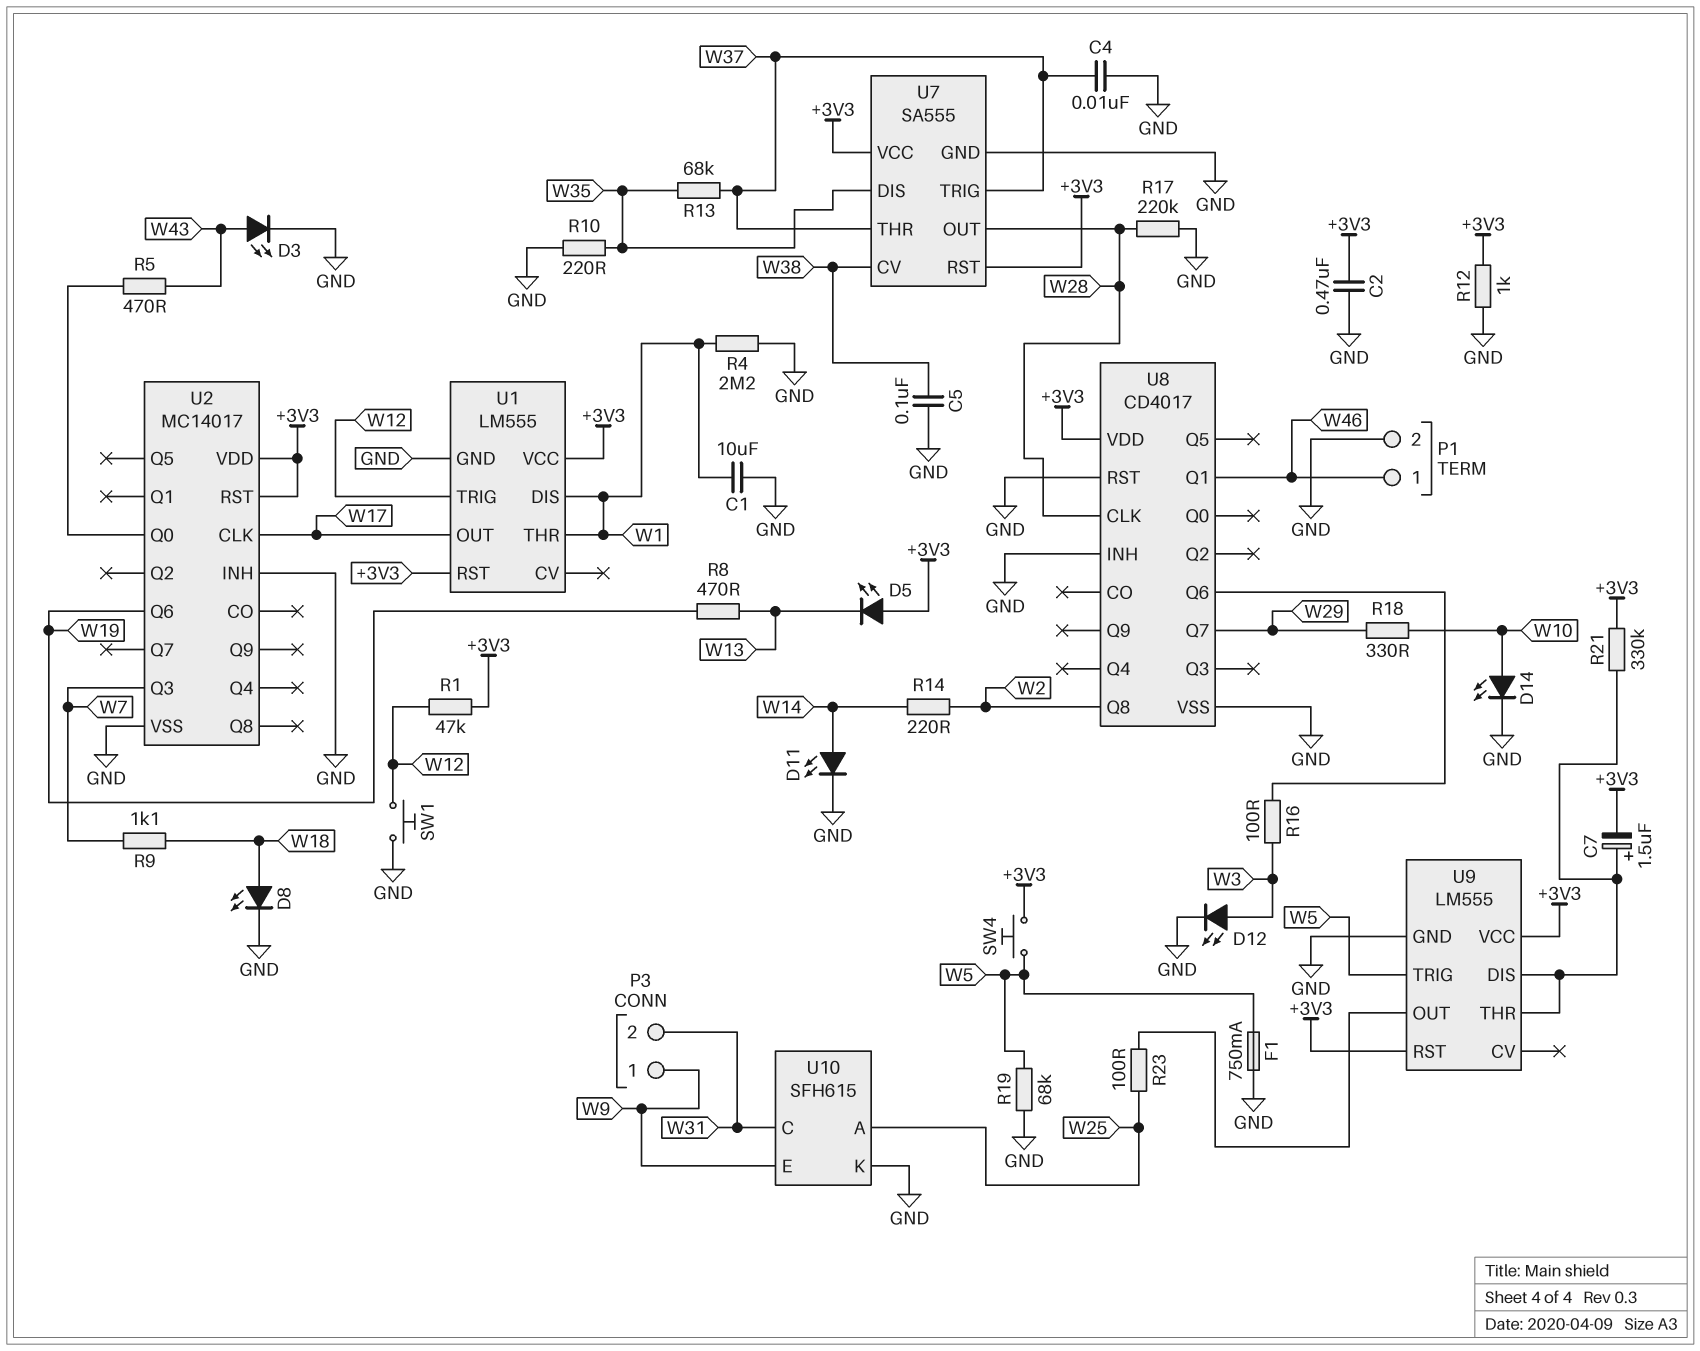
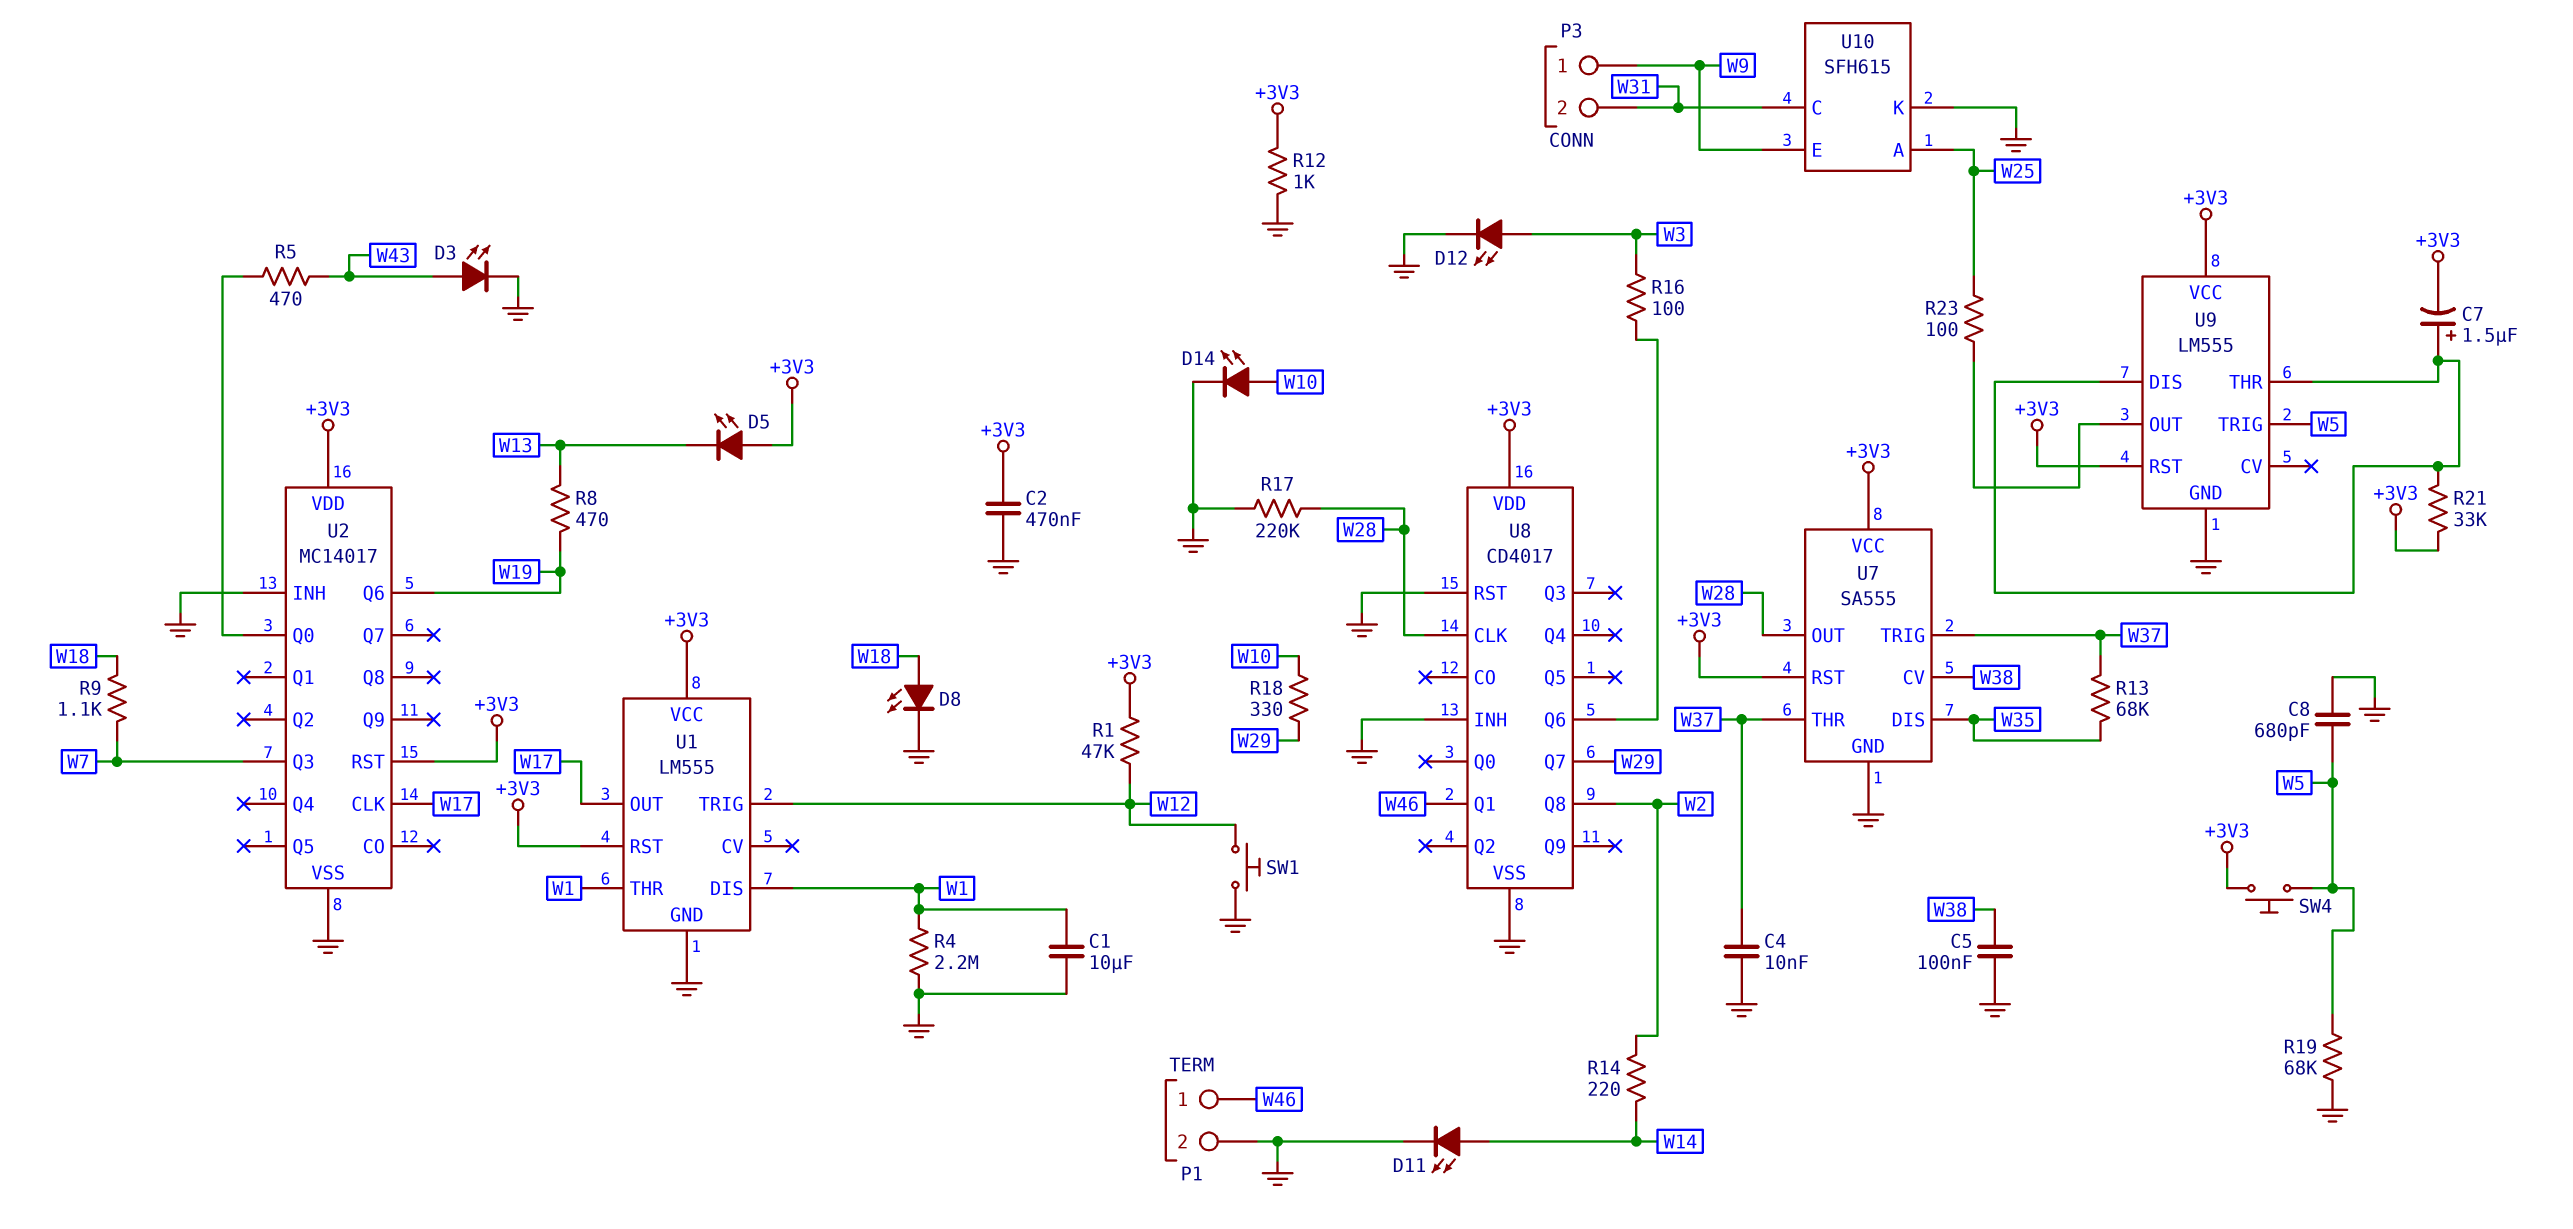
C8: none -> 680pF (GND, W5)
F1: 750mA (GND, W5) -> none
R10: 220 (GND, W35) -> none
R21: 330k (+3V3, U9/DIS) -> 33k (+3V3, U9/DIS)

